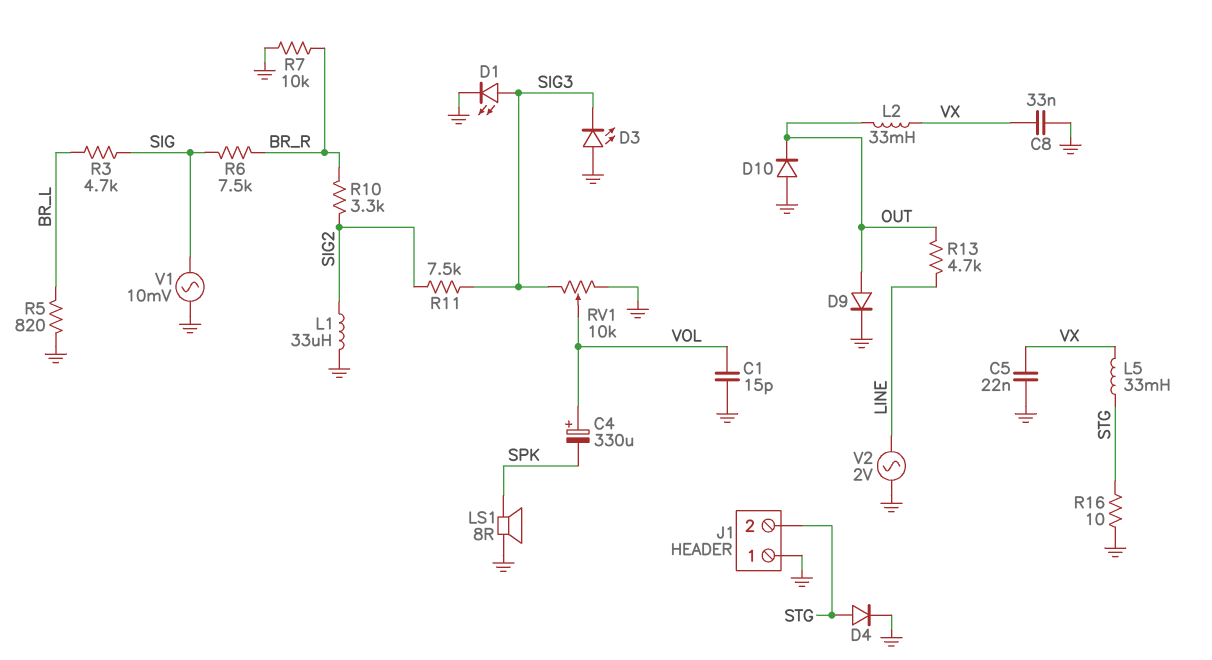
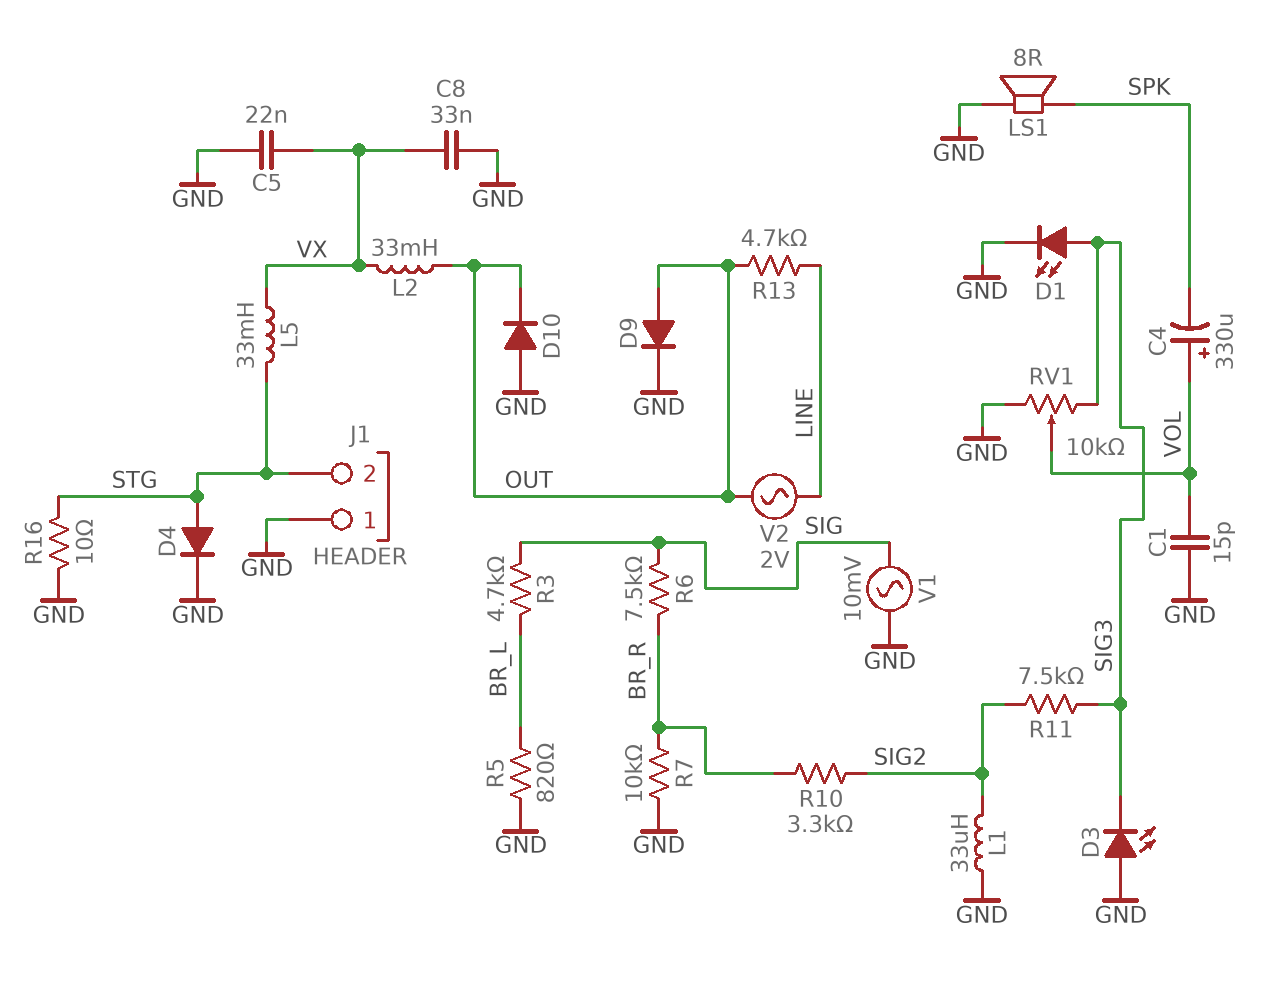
V2: AC 2V (GND, LINE) -> AC 2V (LINE, OUT)

